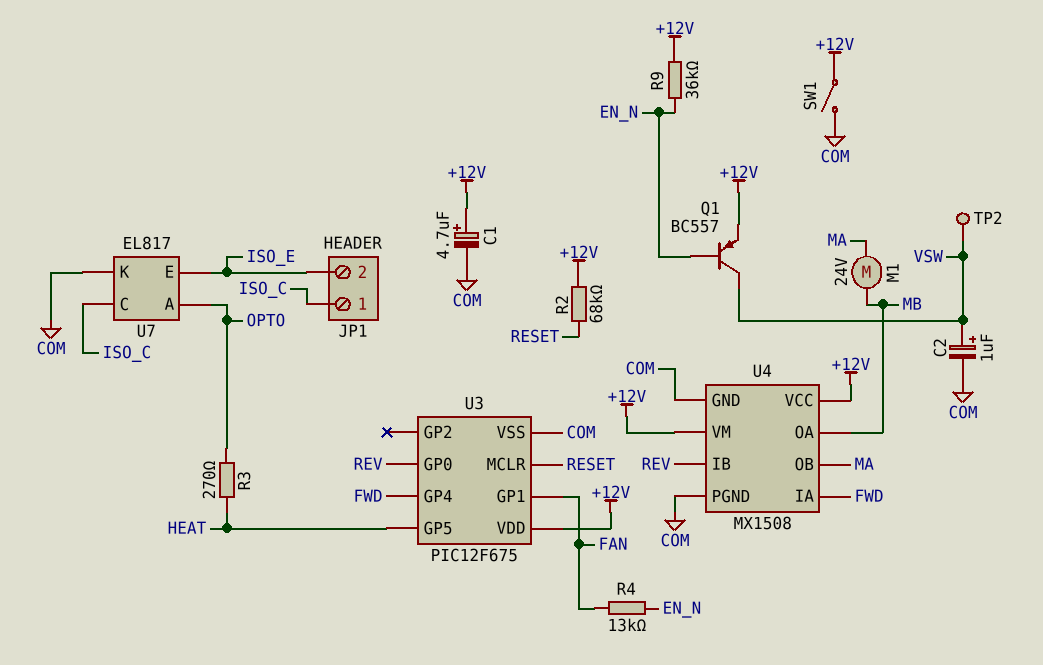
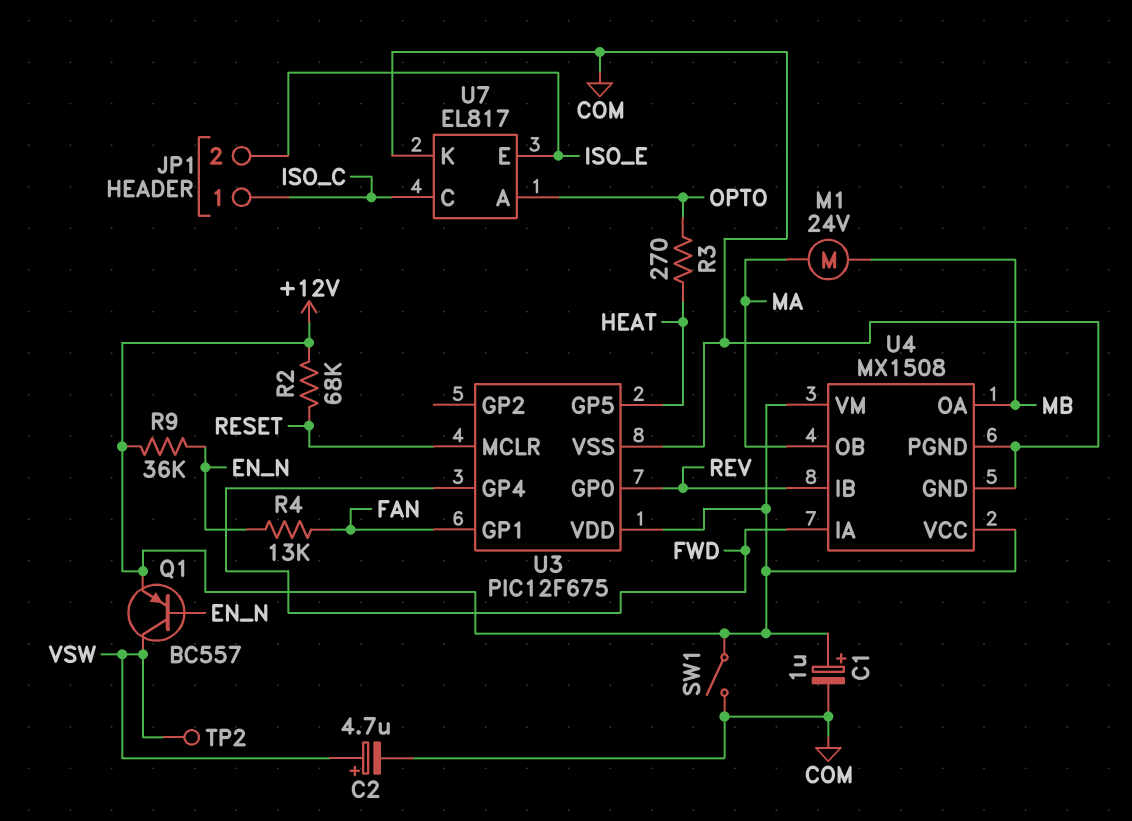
C1: 4.7uF (plus +12V, minus COM) -> 1uF (plus +12V, minus COM)
C2: 1uF (plus VSW, minus COM) -> 4.7uF (plus VSW, minus COM)

